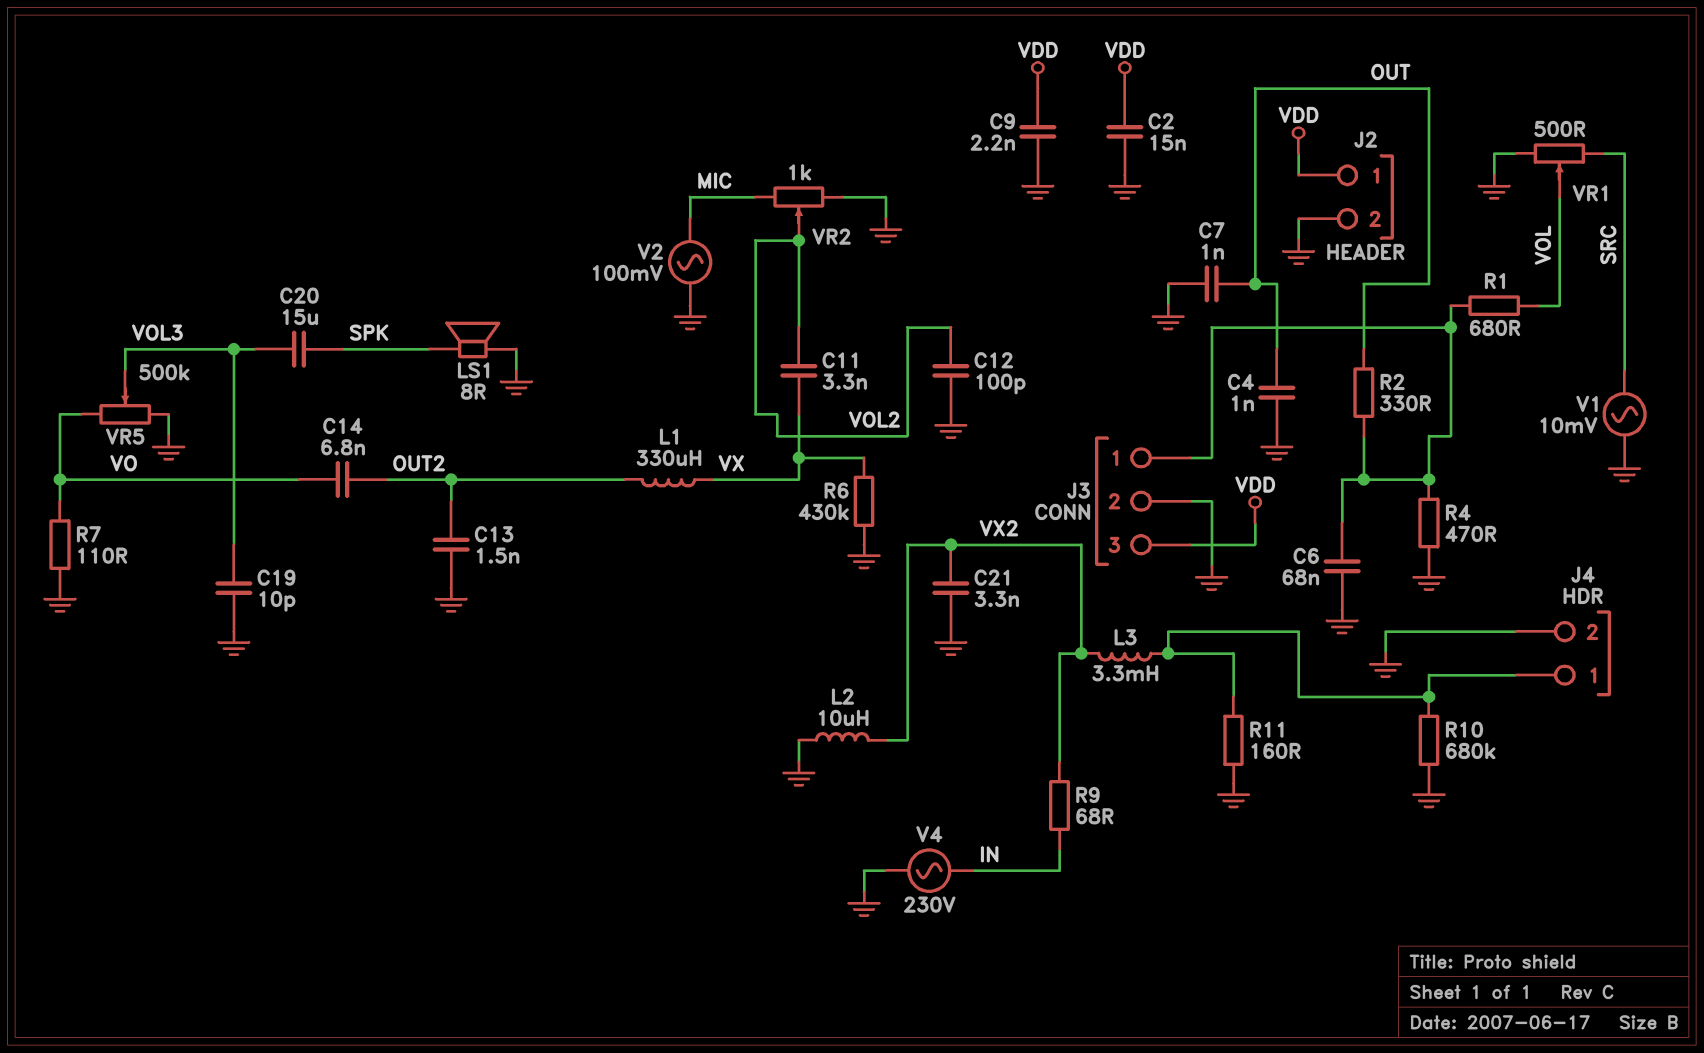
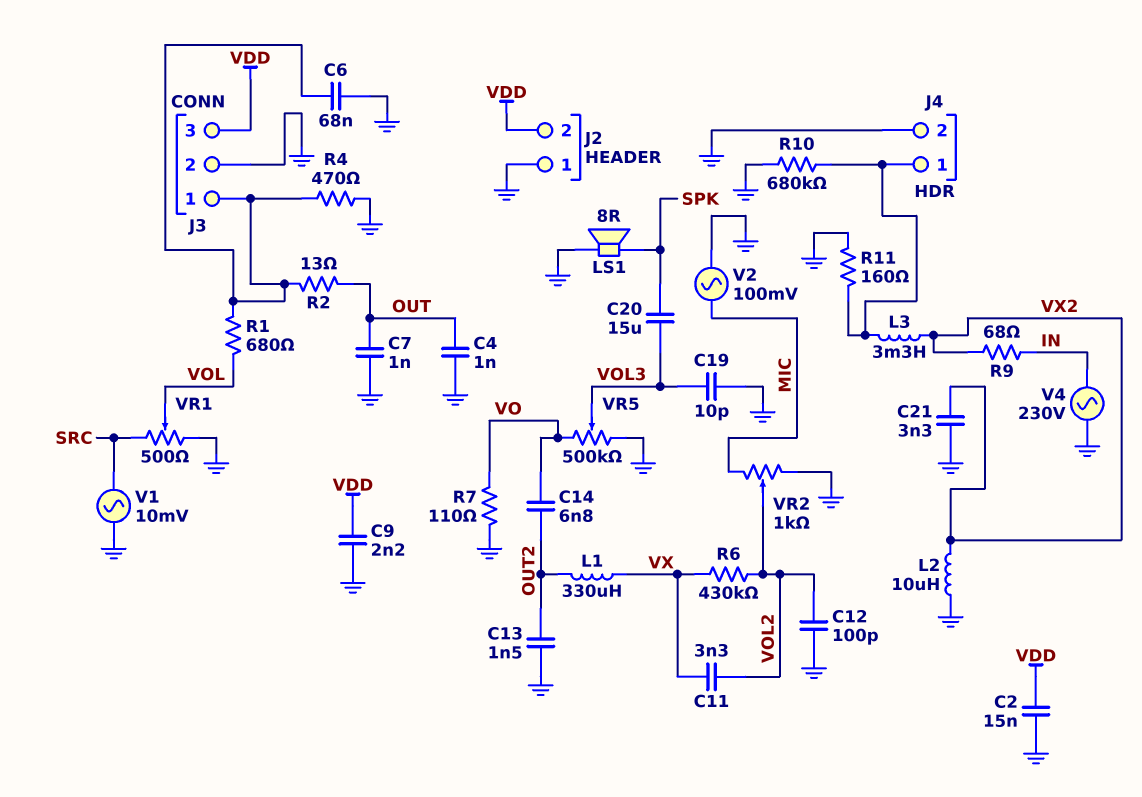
J2 pin 1: VDD -> GND
J2 pin 2: GND -> VDD
R2: 330 (J3/1, OUT) -> 13 (J3/1, OUT)
R6: 430k (GND, VX) -> 430k (VOL2, VX)

